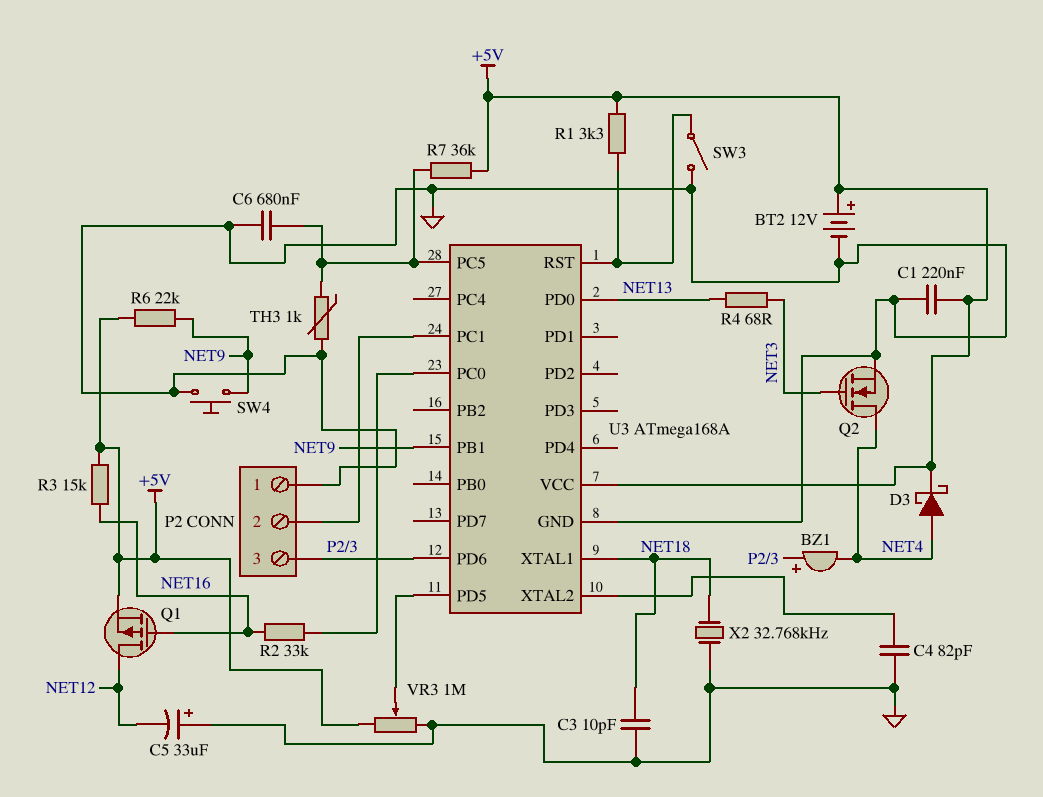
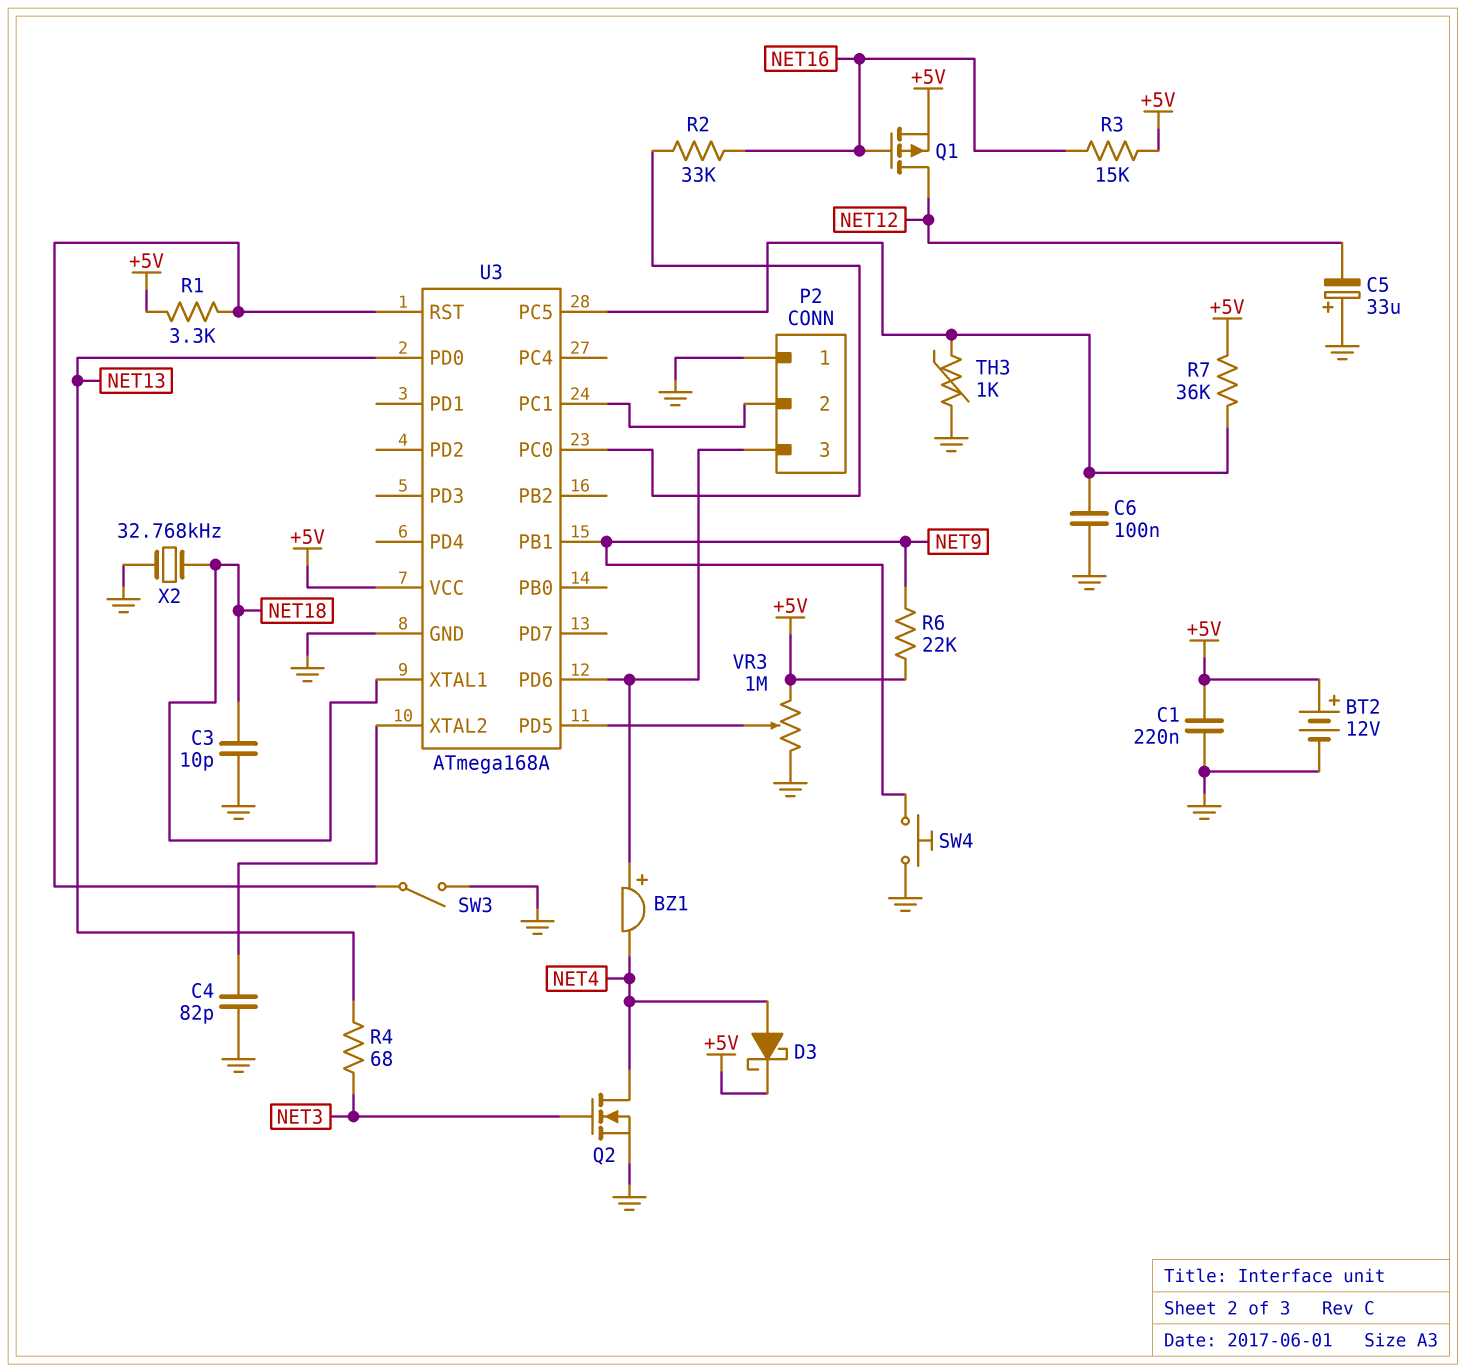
C6: 680nF (GND, U3/PC5) -> 100nF (GND, U3/PC5)

